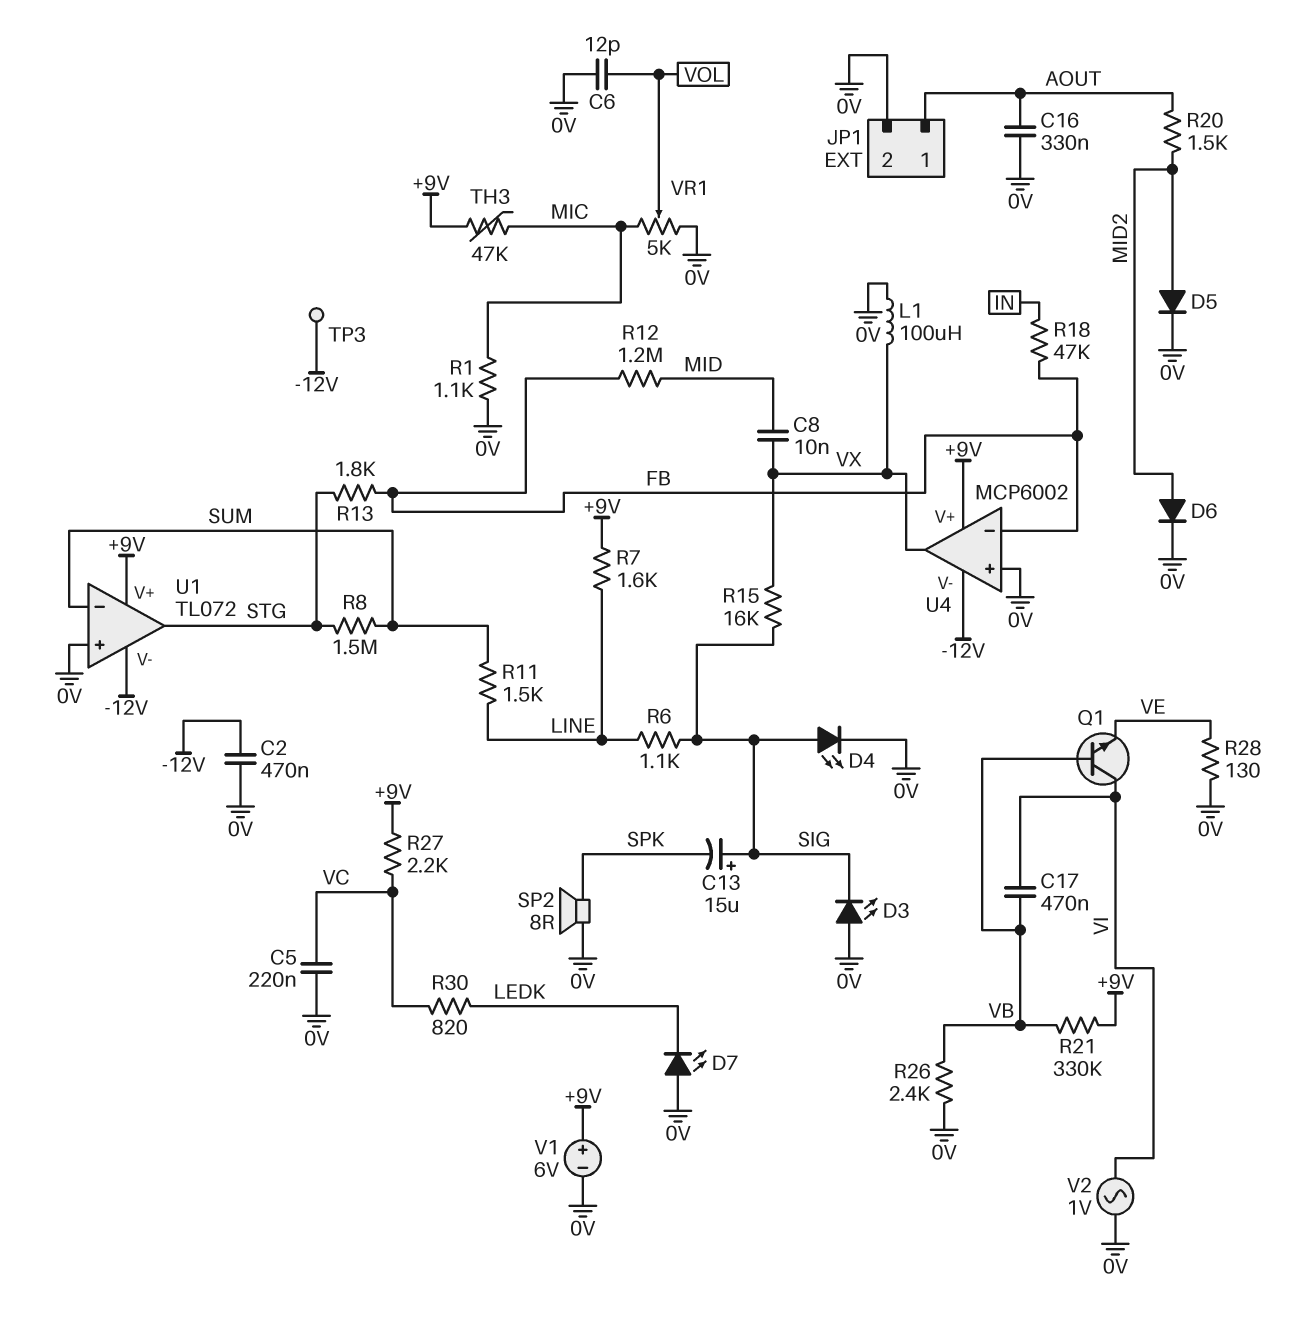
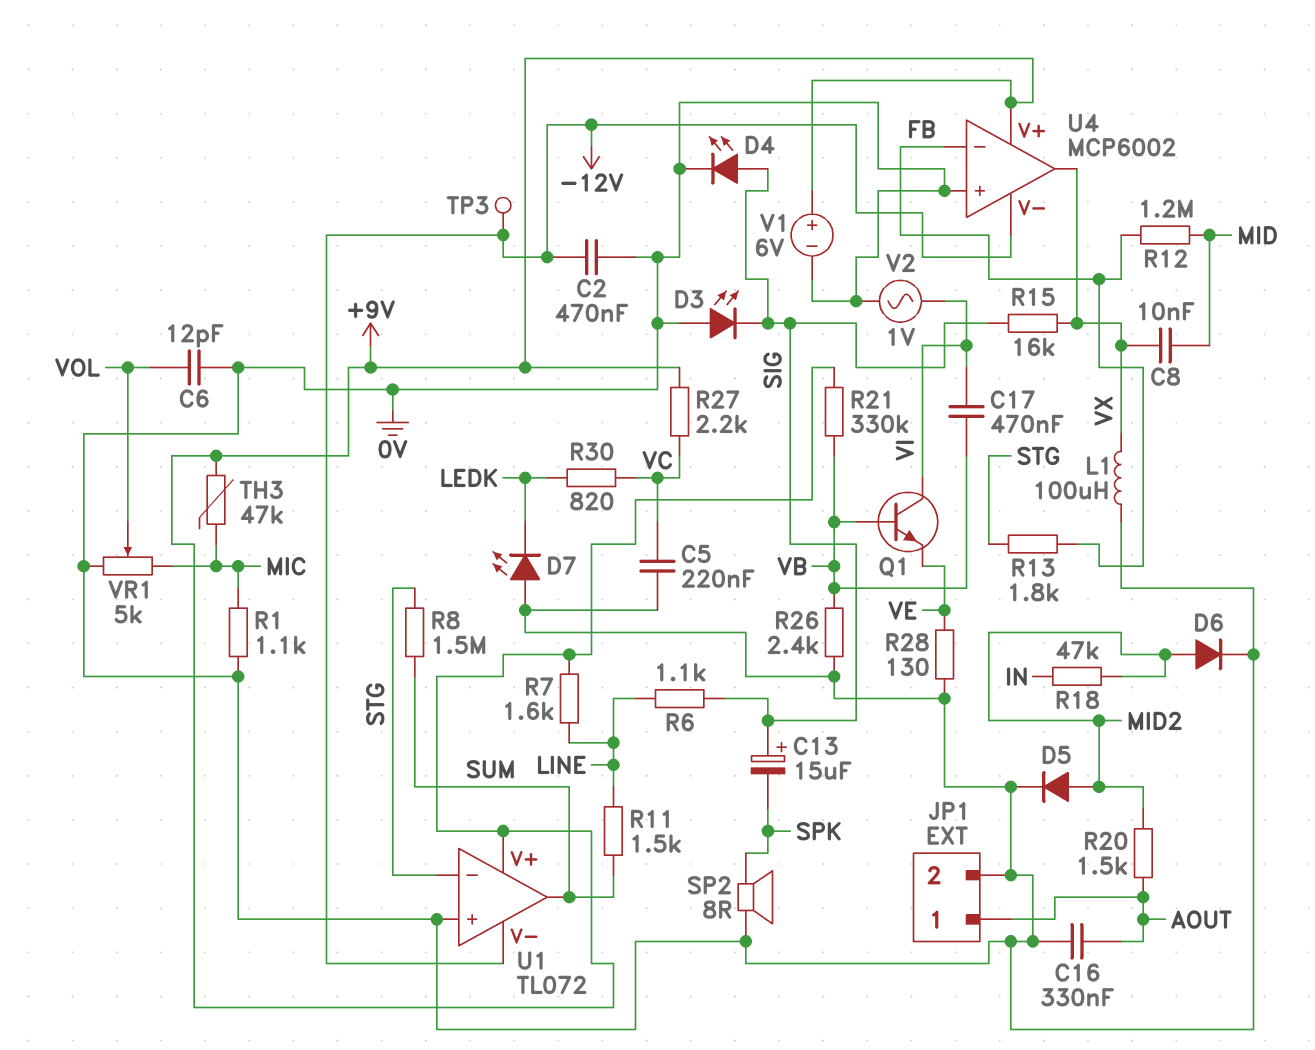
R18: 47k (FB, IN) -> 47k (IN, MID2)
U1 pin in-: SUM -> STG
U1 pin out: STG -> SUM

